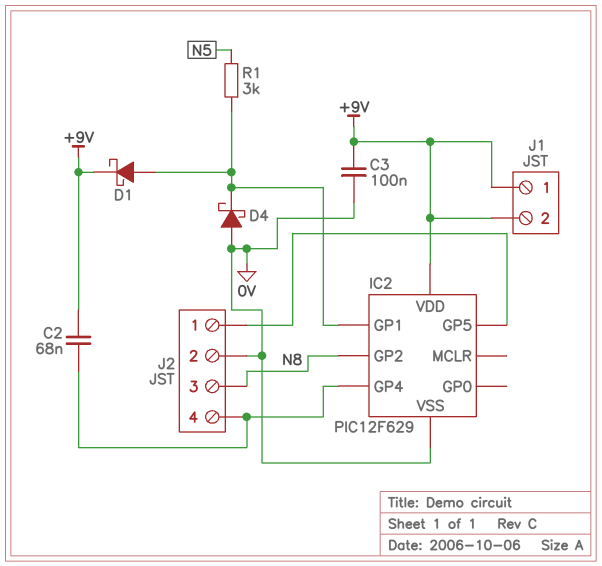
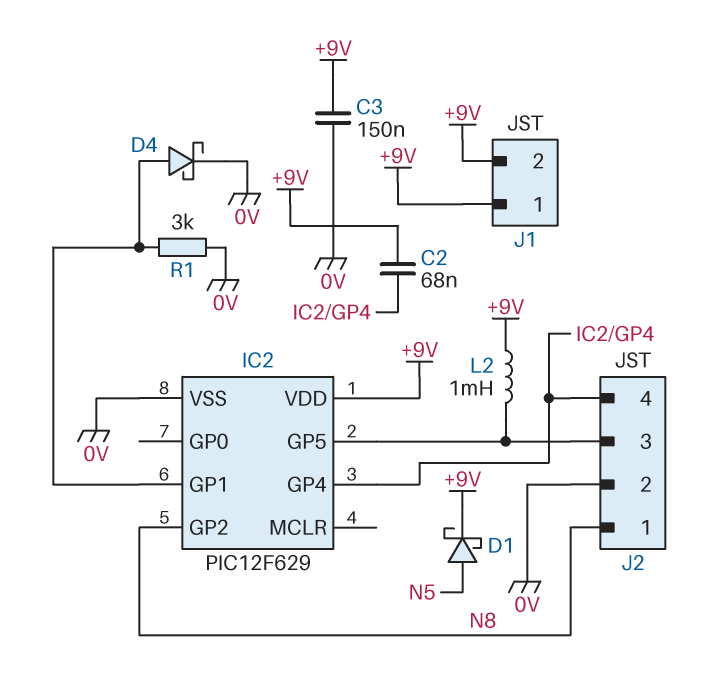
C3: 100nF (+9V, 0V) -> 150nF (+9V, 0V)
D1: schottky (A IC2/GP1, K +9V) -> schottky (A N5, K +9V)
D4: schottky (A 0V, K IC2/GP1) -> schottky (A IC2/GP1, K 0V)
J2 pin 1: IC2/GP5 -> N8
J2 pin 3: N8 -> IC2/GP5
L2: none -> 1mH (+9V, IC2/GP5)
R1: 3k (IC2/GP1, N5) -> 3k (0V, IC2/GP1)

